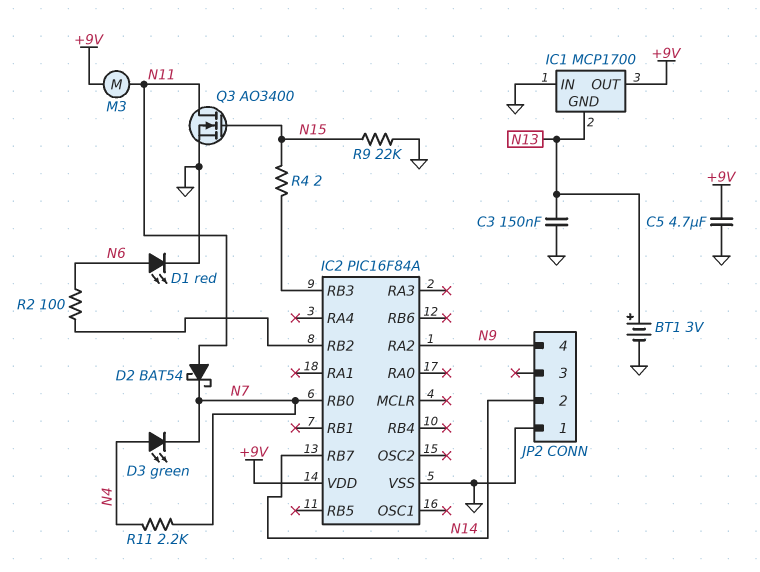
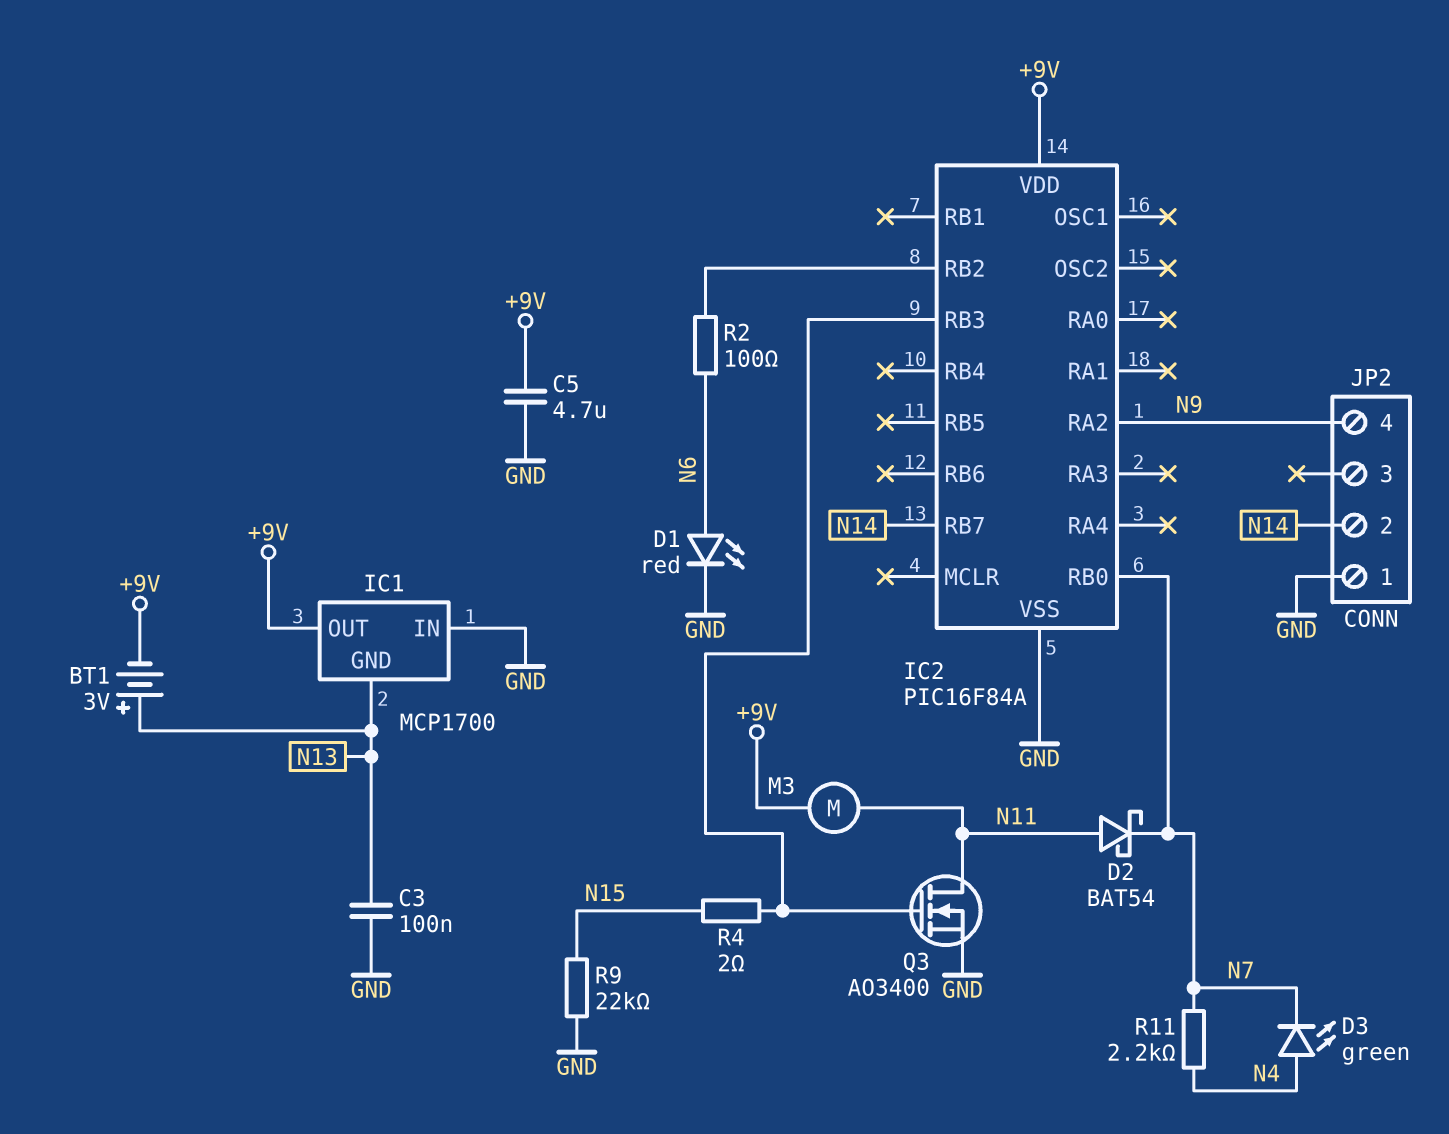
BT1: 3V (plus N13, minus GND) -> 3V (plus N13, minus +9V)
C3: 150nF (GND, N13) -> 100nF (GND, N13)
Q3: NMOS AO3400 (G N15, D N11, S GND) -> NMOS AO3400 (G IC2/RB3, D N11, S GND)

